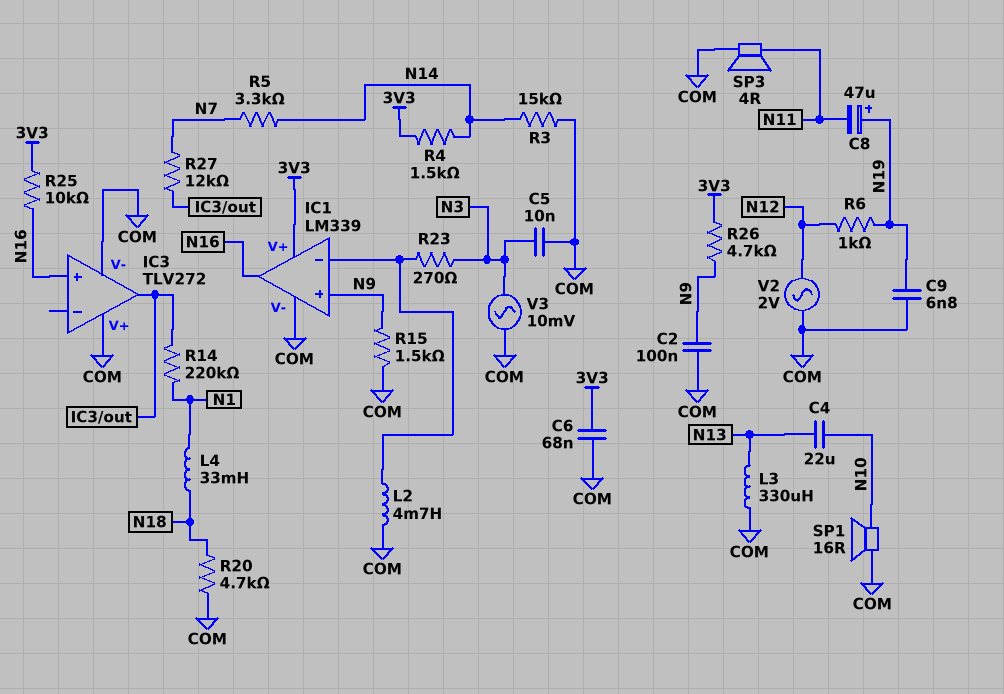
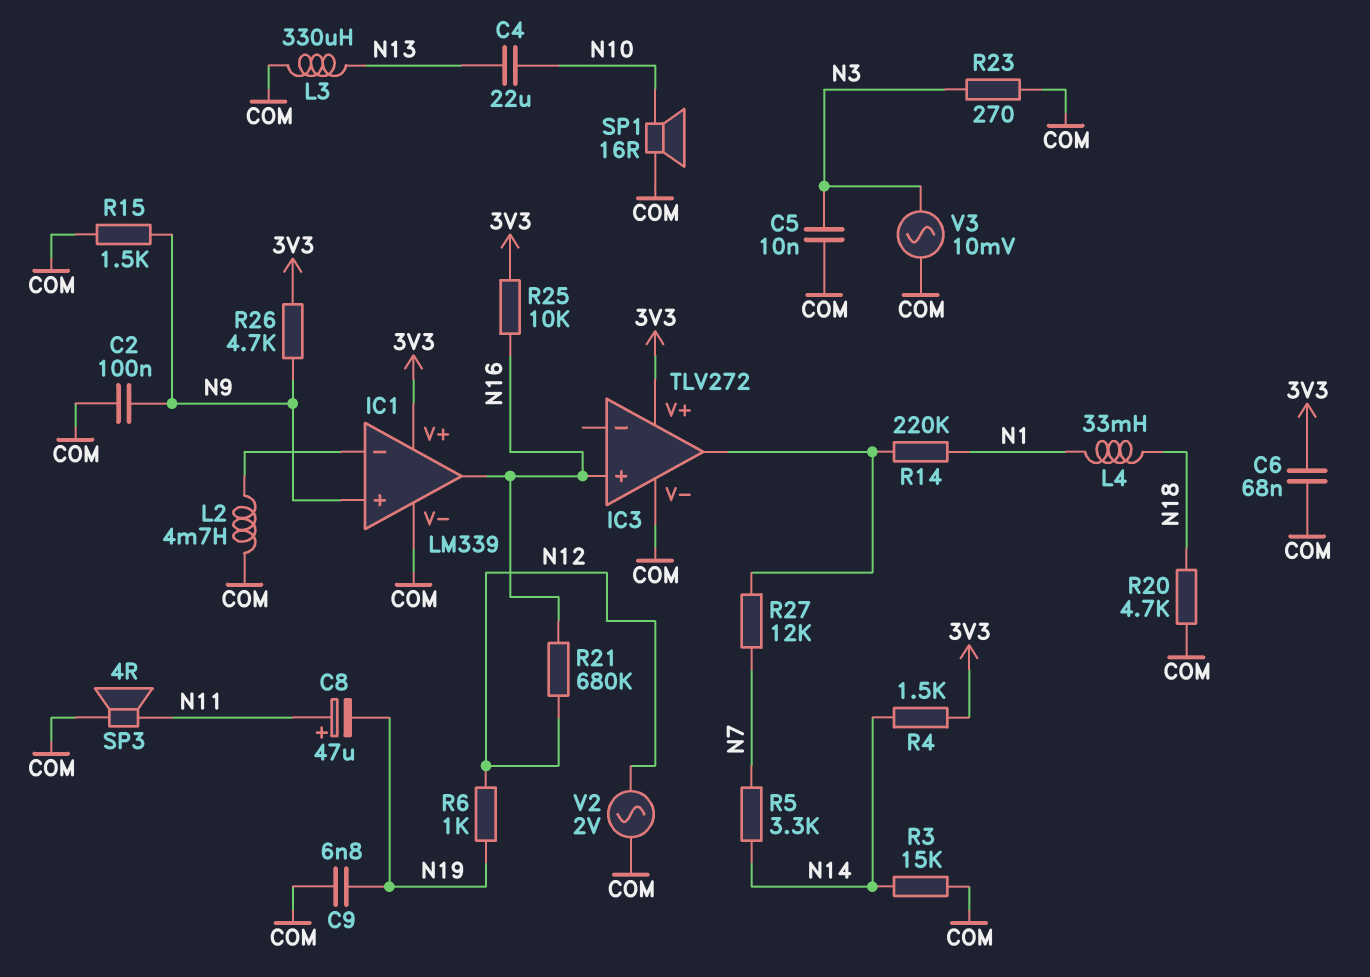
C8: 47uF (plus N19, minus N11) -> 47uF (plus N11, minus N19)
IC3 pin V+: COM -> 3V3
R21: none -> 680k (N12, N16)
R23: 270 (IC1/in-, N3) -> 270 (COM, N3)

